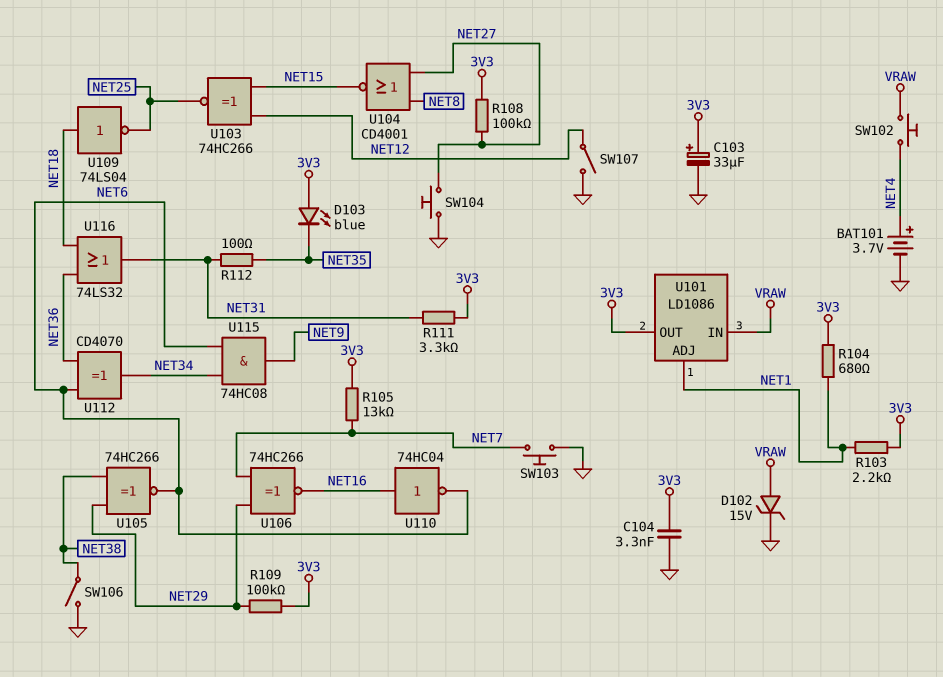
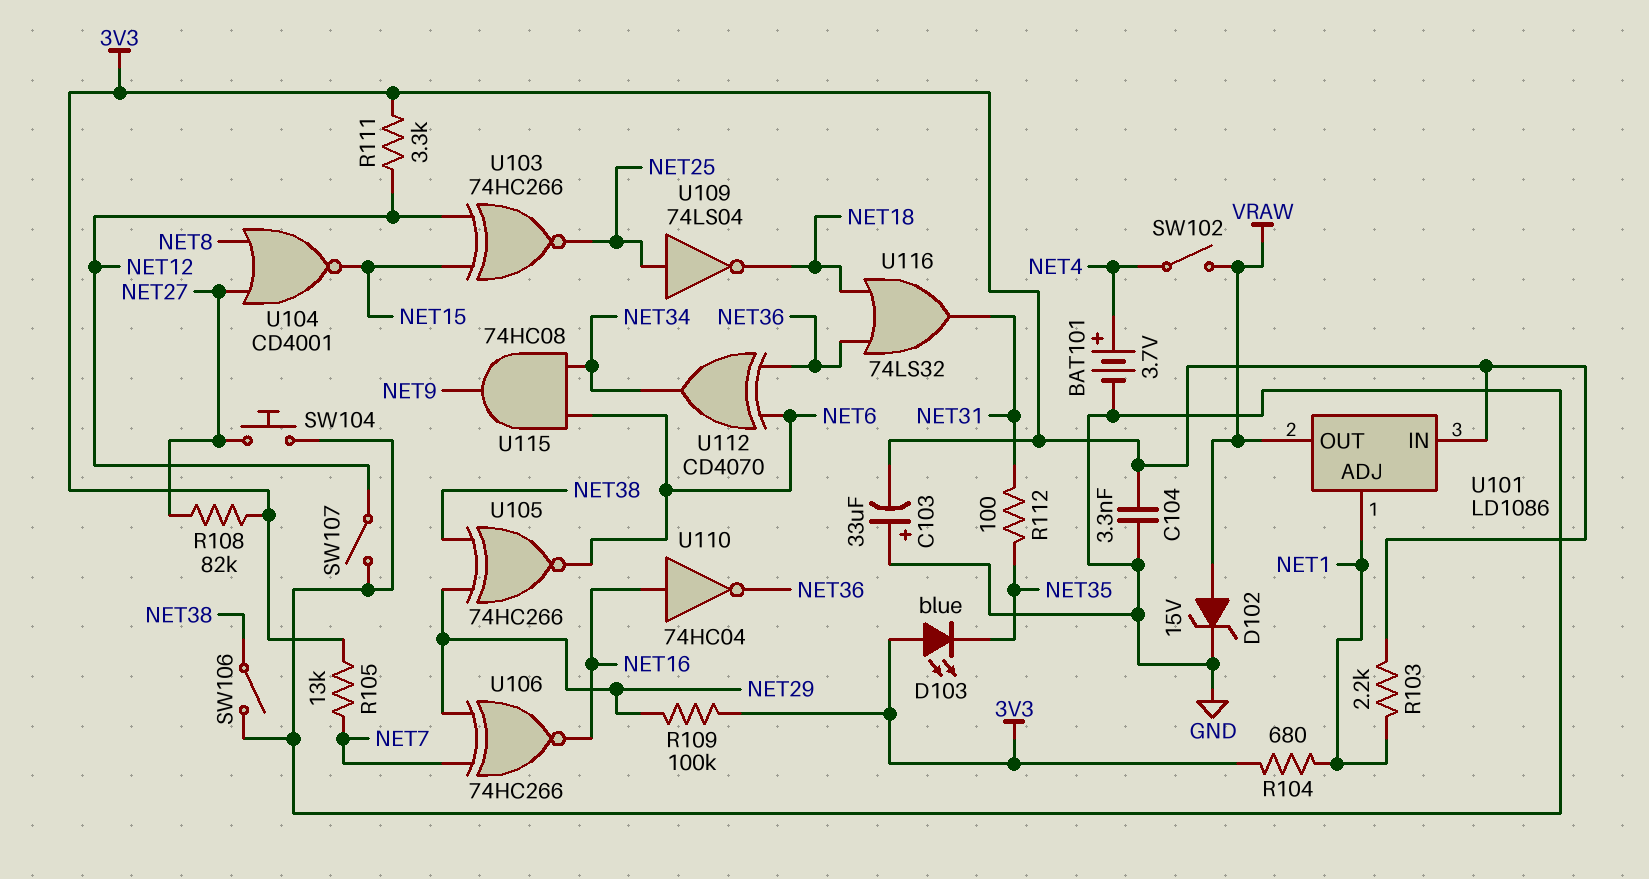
C103: 33uF (plus 3V3, minus GND) -> 33uF (plus GND, minus 3V3)
R108: 100k (3V3, NET27) -> 82k (3V3, NET27)
R111: 3.3k (3V3, NET31) -> 3.3k (3V3, NET12)
SW102: button (NET4, VRAW) -> switch (NET4, VRAW)
SW103: button (GND, NET7) -> none
U101 pin IN: VRAW -> 3V3
U101 pin OUT: 3V3 -> VRAW
U109: NOT 74LS04 (in NET18, out NET25) -> NOT 74LS04 (in NET25, out NET18)
U110: NOT 74HC04 (in NET16, out NET6) -> NOT 74HC04 (in NET16, out NET36)

